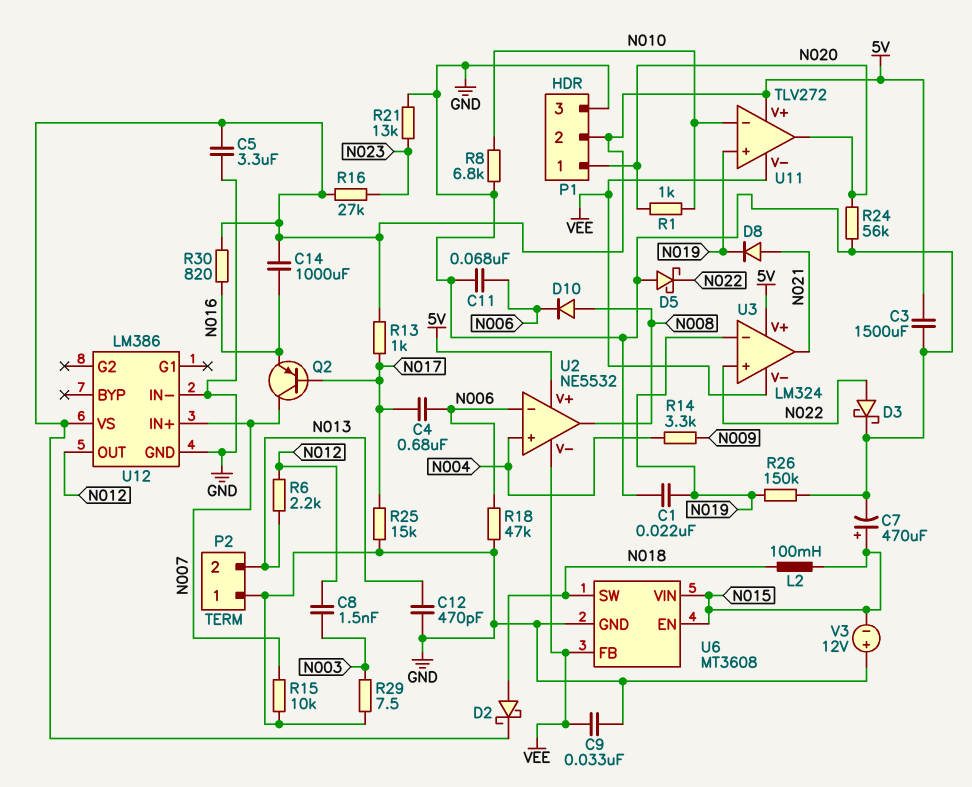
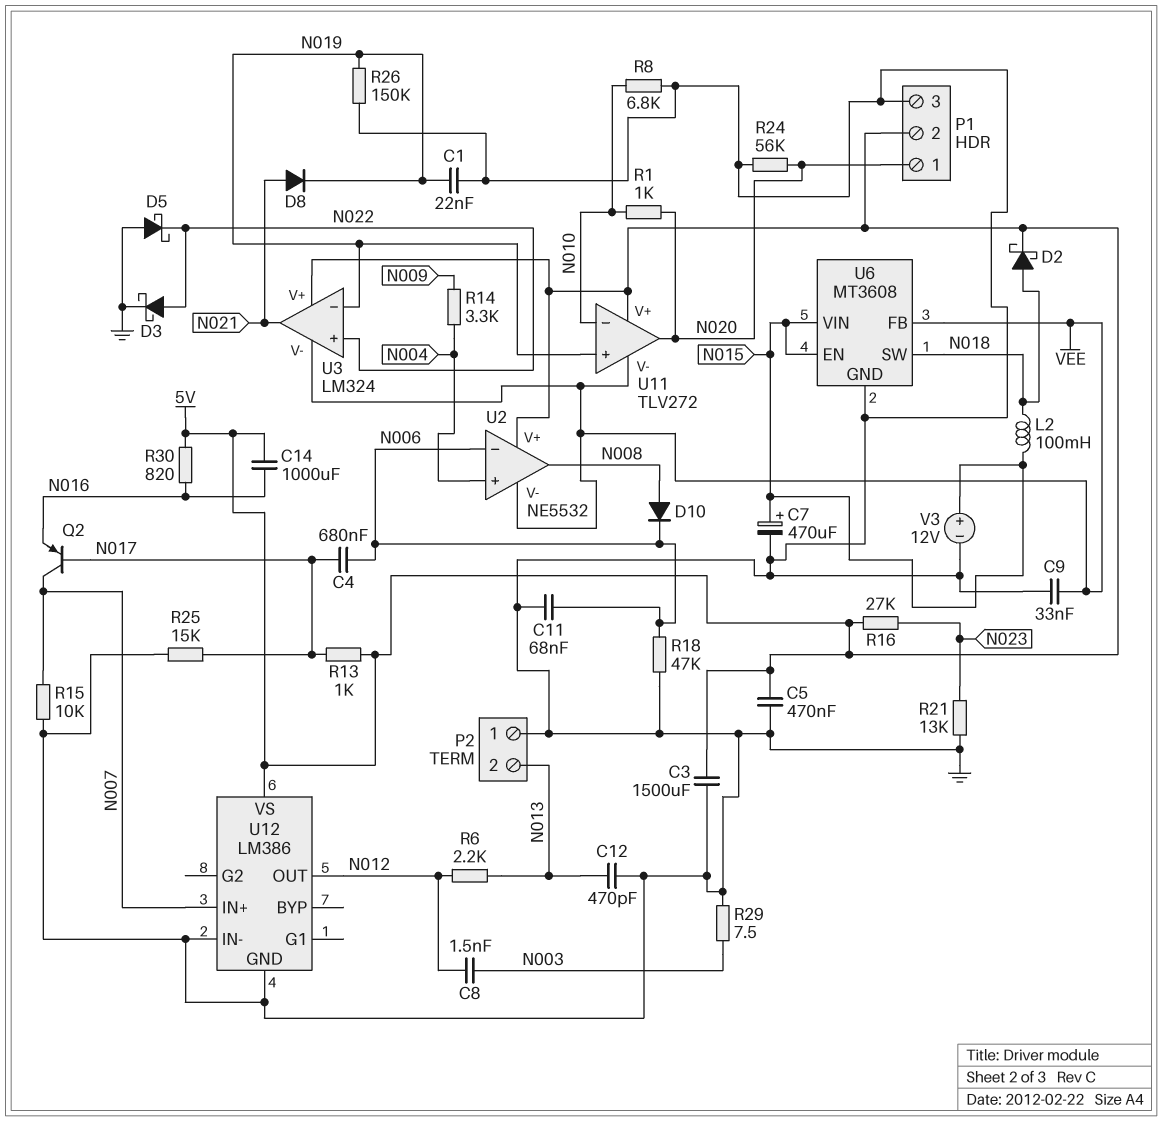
C5: 3.3uF (5V, GND) -> 470nF (5V, GND)
V3: 12V (plus GND, minus N015) -> 12V (plus N015, minus GND)

